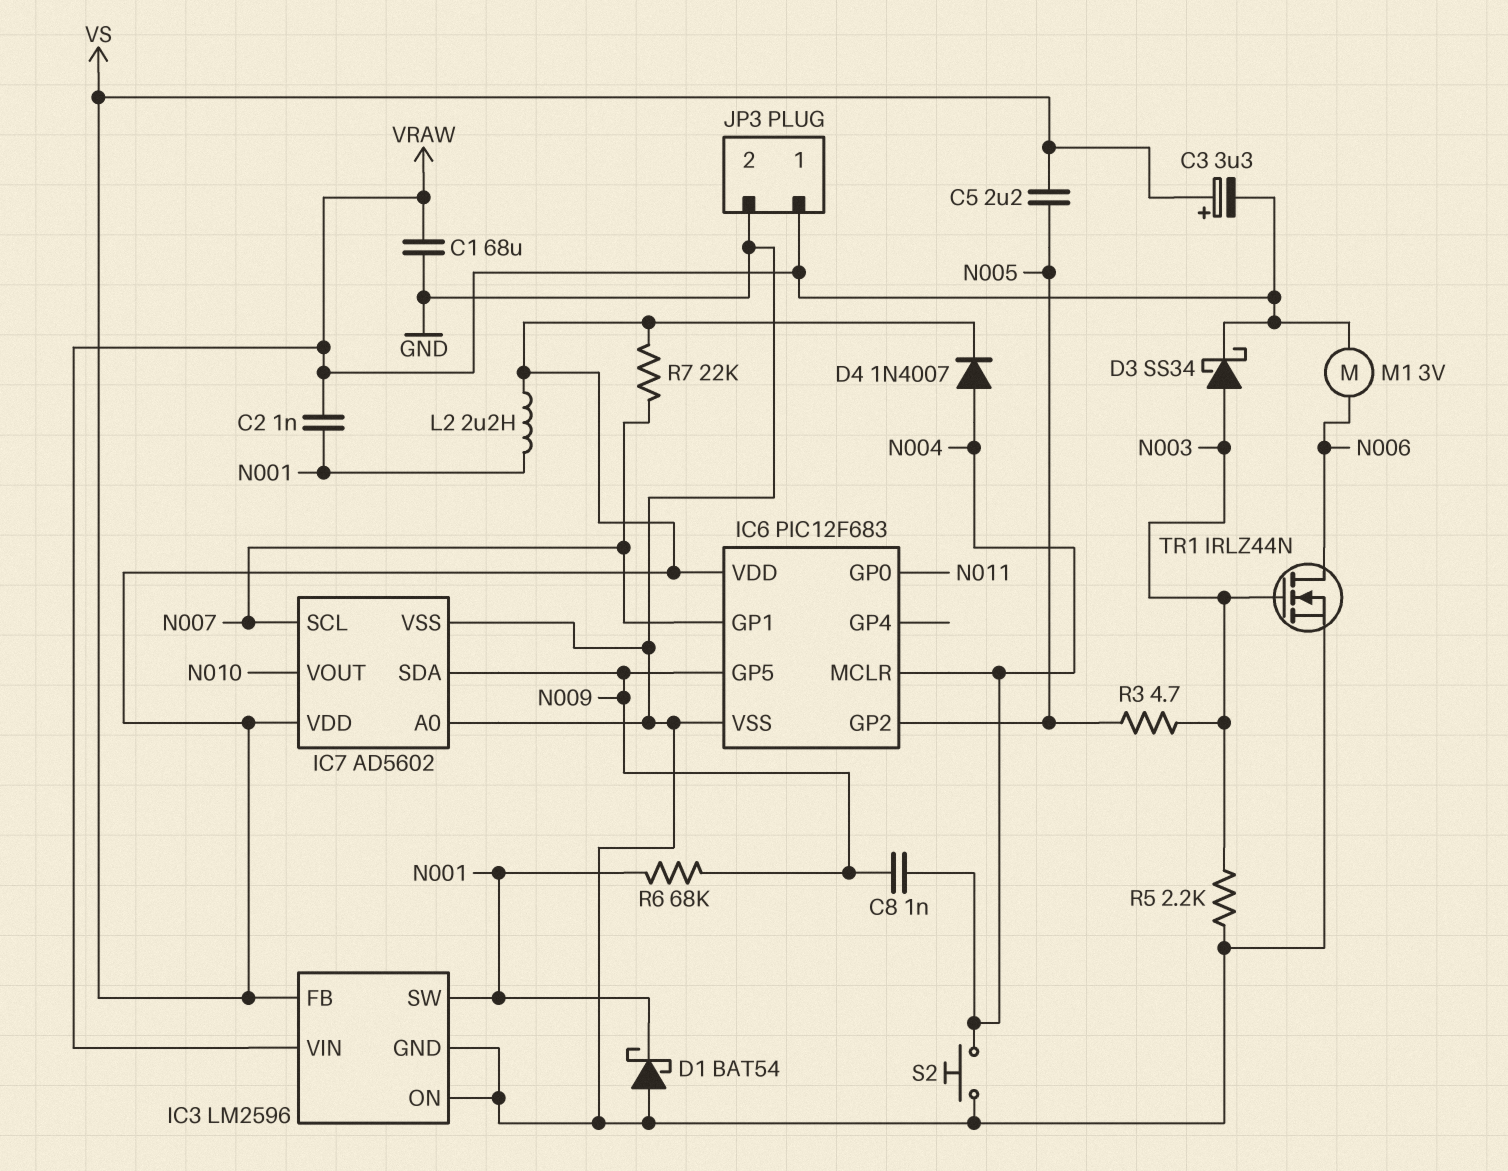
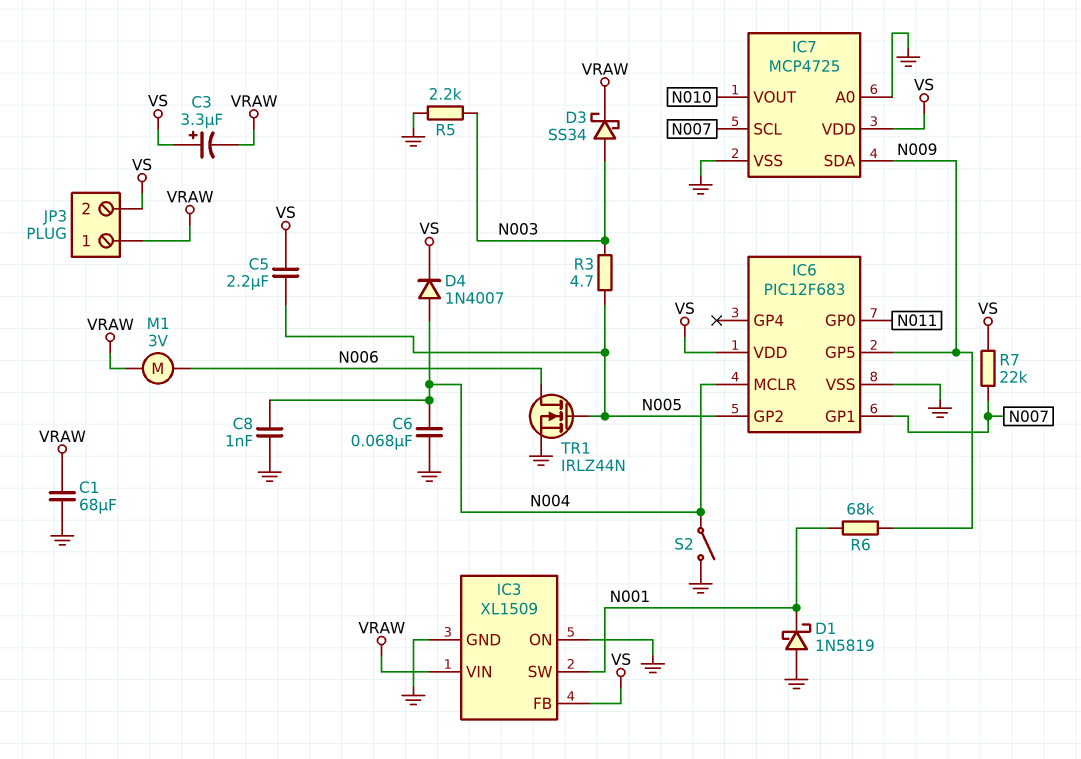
C2: 1nF (N001, VRAW) -> none
C6: none -> 68nF (GND, N004)
C8: 1nF (N004, N009) -> 1nF (GND, N004)
D1: schottky BAT54 (A GND, K N001) -> schottky 1N5819 (A GND, K N001)
IC3: LM2596 -> XL1509
IC7: AD5602 -> MCP4725
JP3 pin 2: GND -> VS
L2: 2.2uH (N001, VS) -> none
S2: button (GND, N004) -> switch (GND, N004)
TR1: NMOS IRLZ44N (G N003, D N006, S GND) -> NMOS IRLZ44N (G N005, D N006, S GND)

